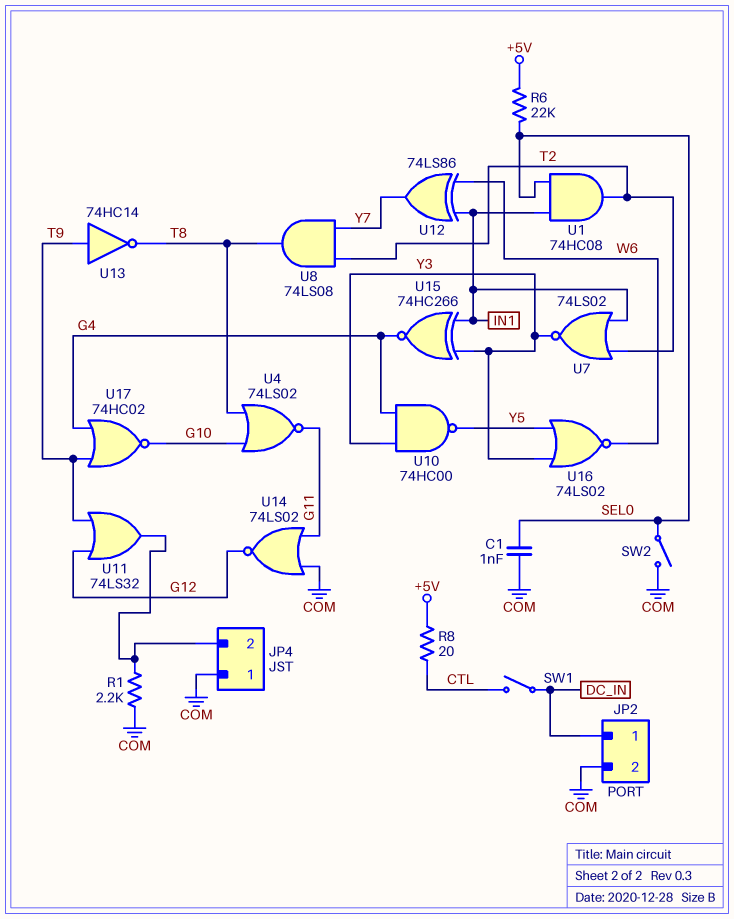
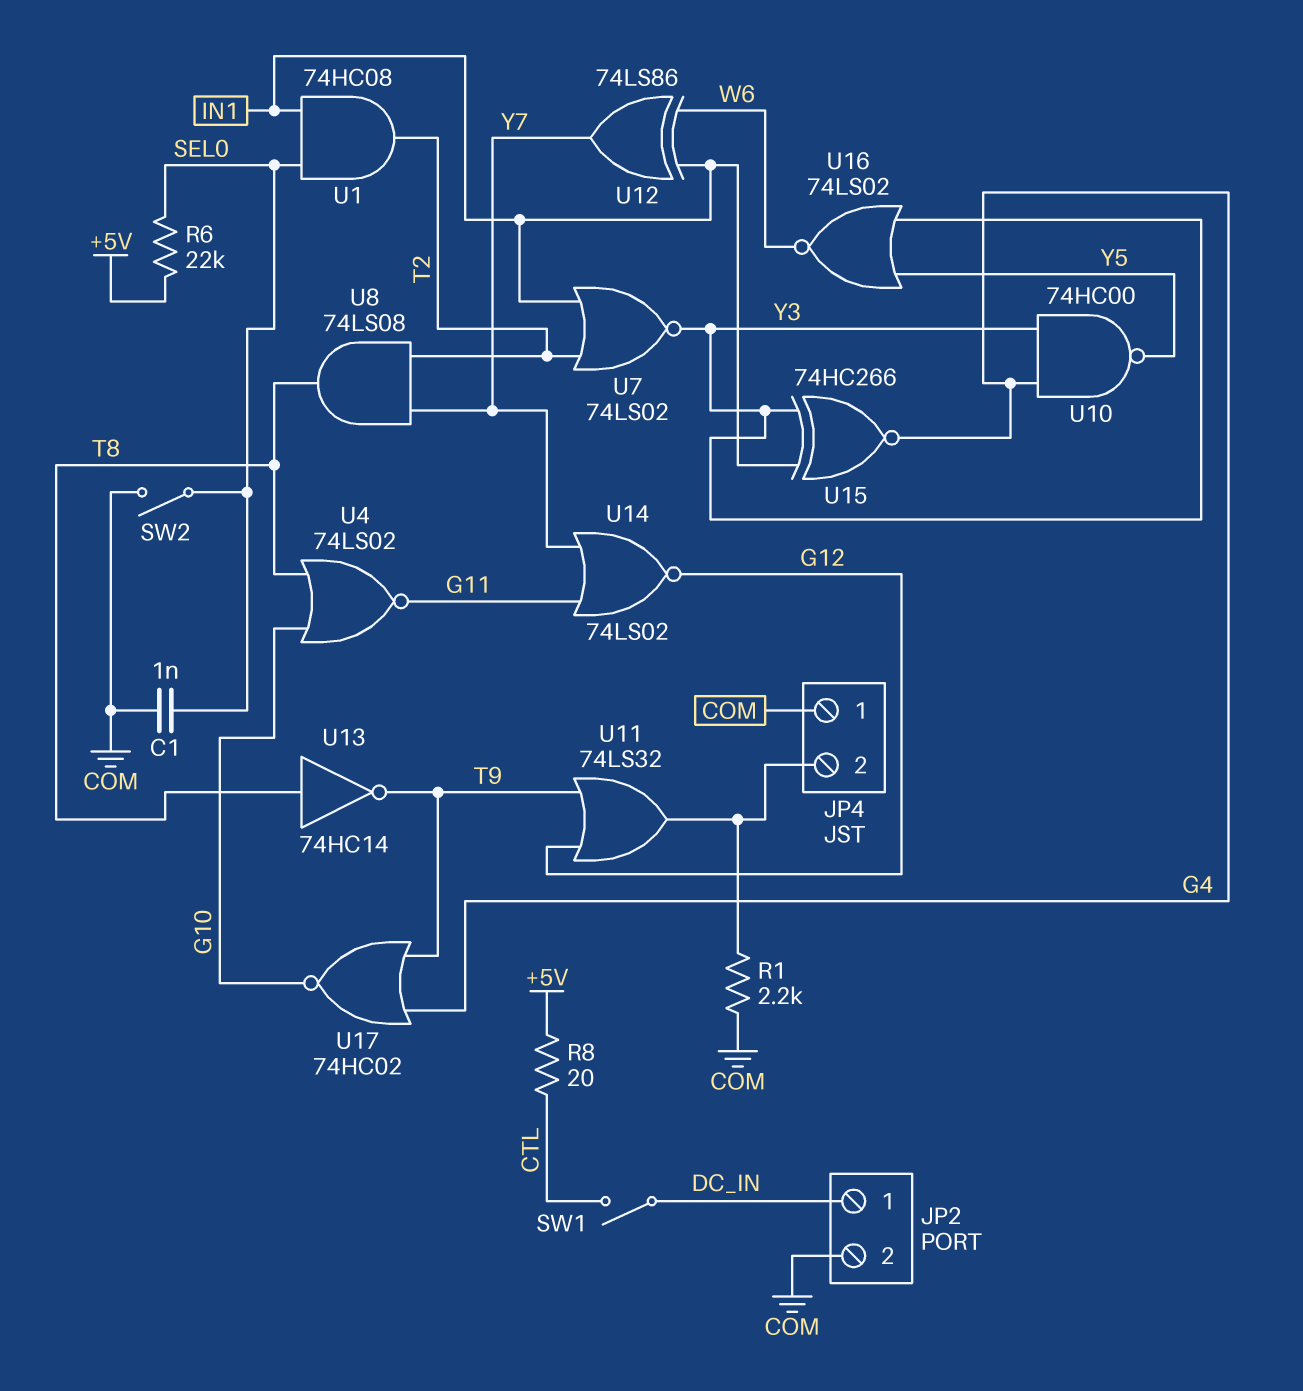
U13: NOT 74HC14 (in T9, out T8) -> NOT 74HC14 (in T8, out T9)
U14: NOR 74LS02 (in COM, in G11, out G12) -> NOR 74LS02 (in G11, in Y7, out G12)

